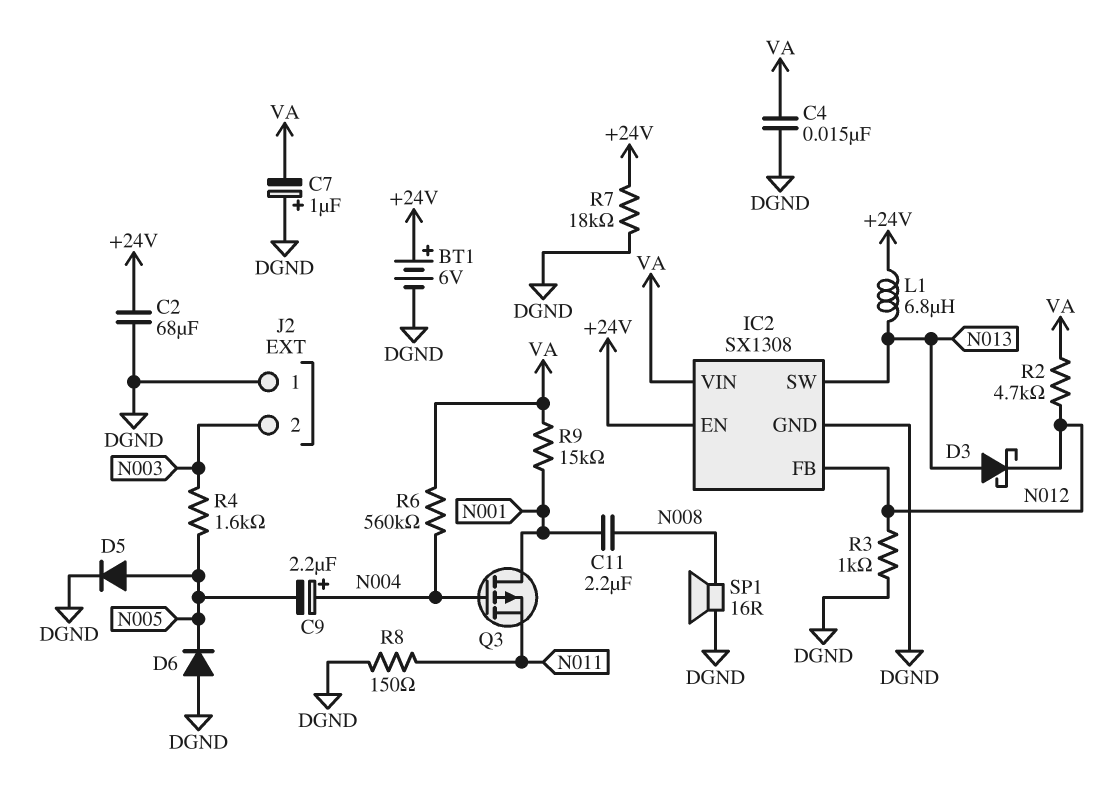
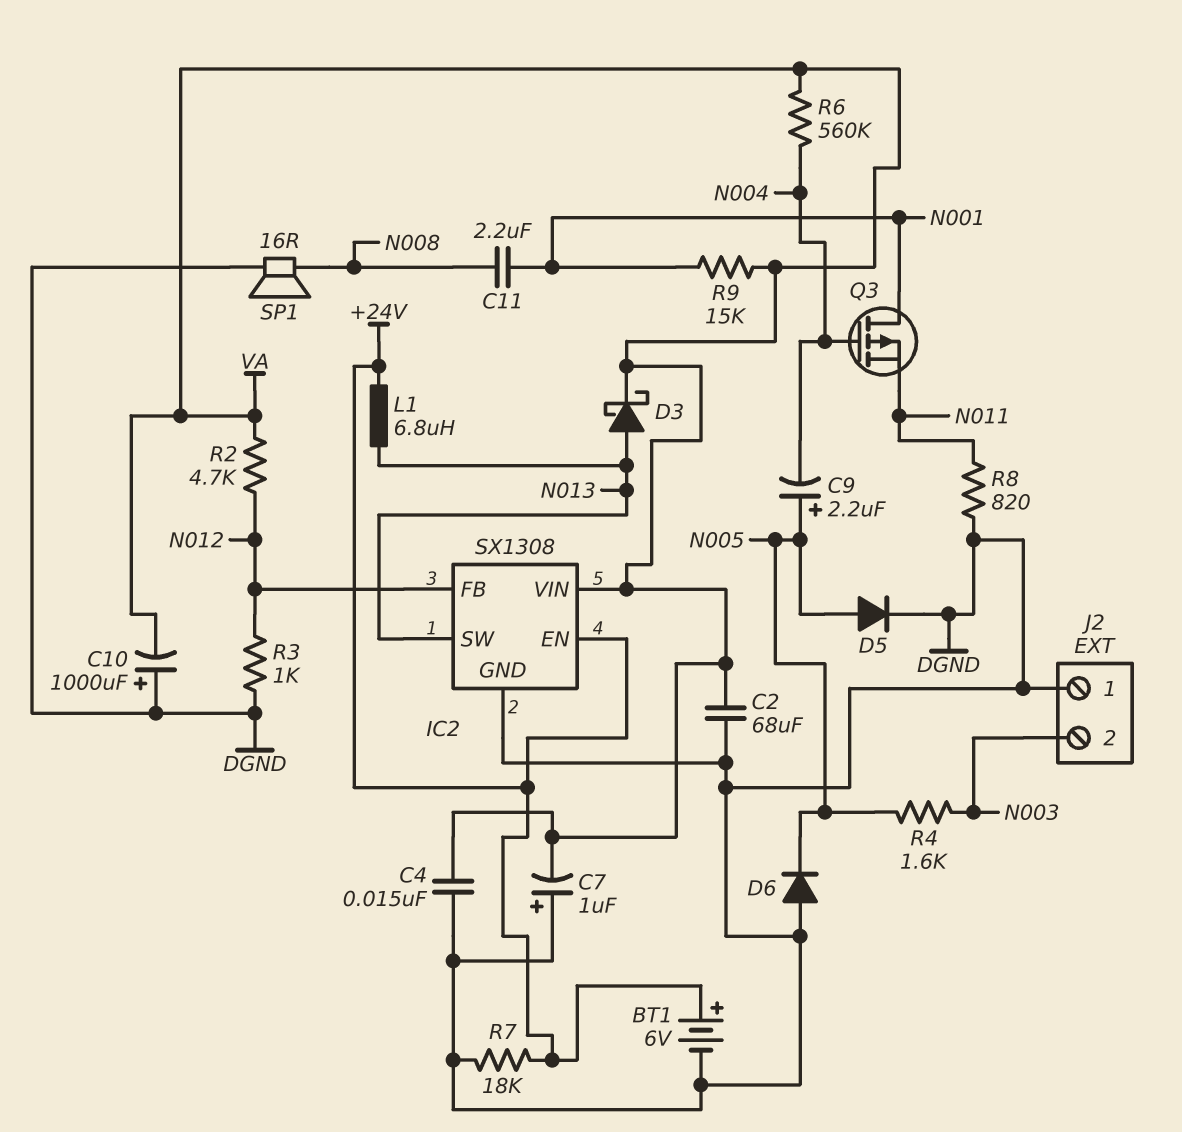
C2: 68uF (+24V, DGND) -> 68uF (DGND, VA)
C9: 2.2uF (plus N004, minus N005) -> 2.2uF (plus N005, minus N004)
C10: none -> 1000uF (plus DGND, minus VA)
D3: schottky (A N013, K N012) -> schottky (A N013, K VA)
R8: 150 (DGND, N011) -> 820 (DGND, N011)

